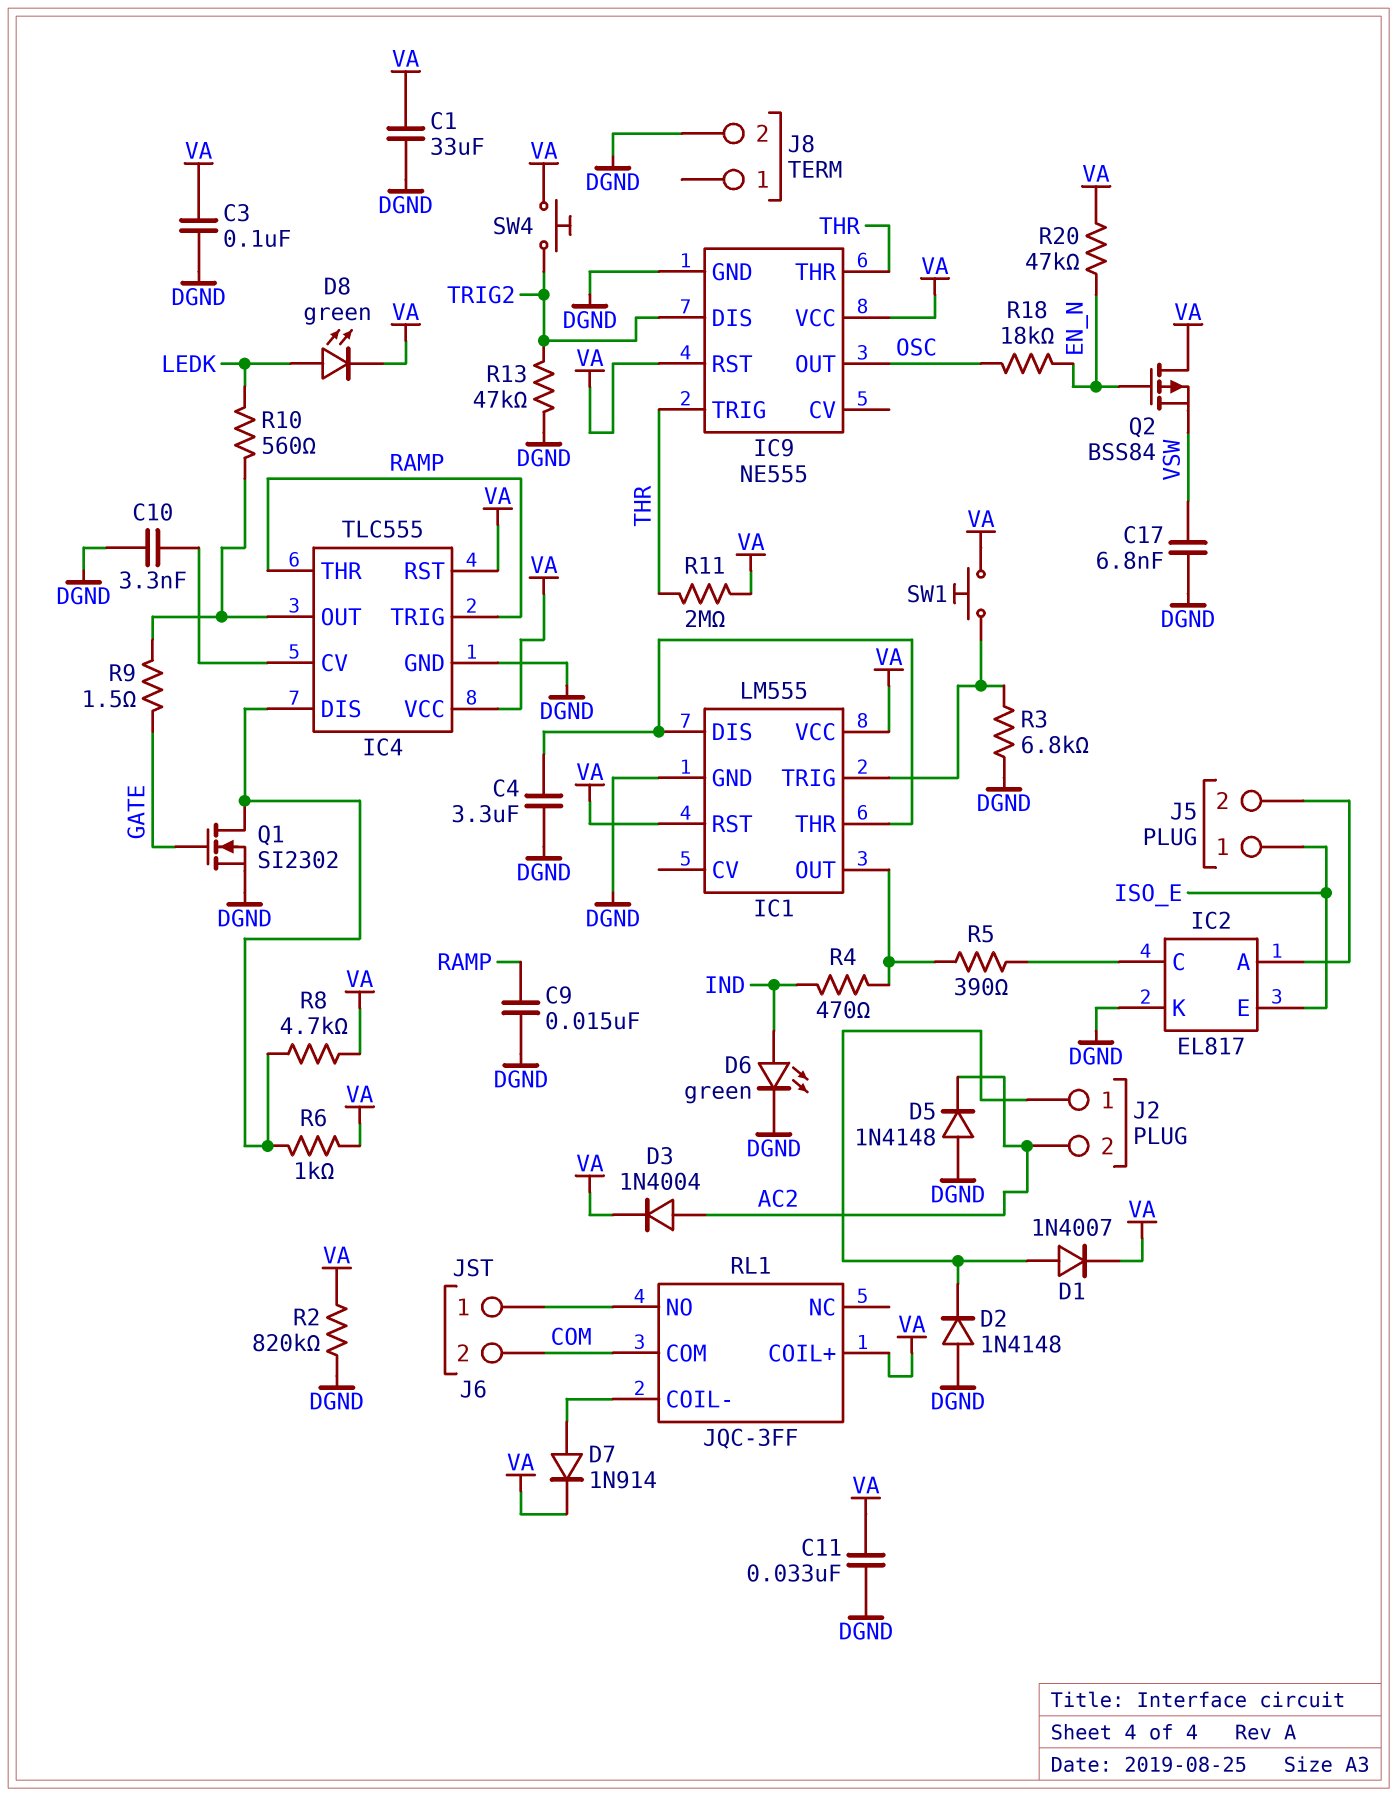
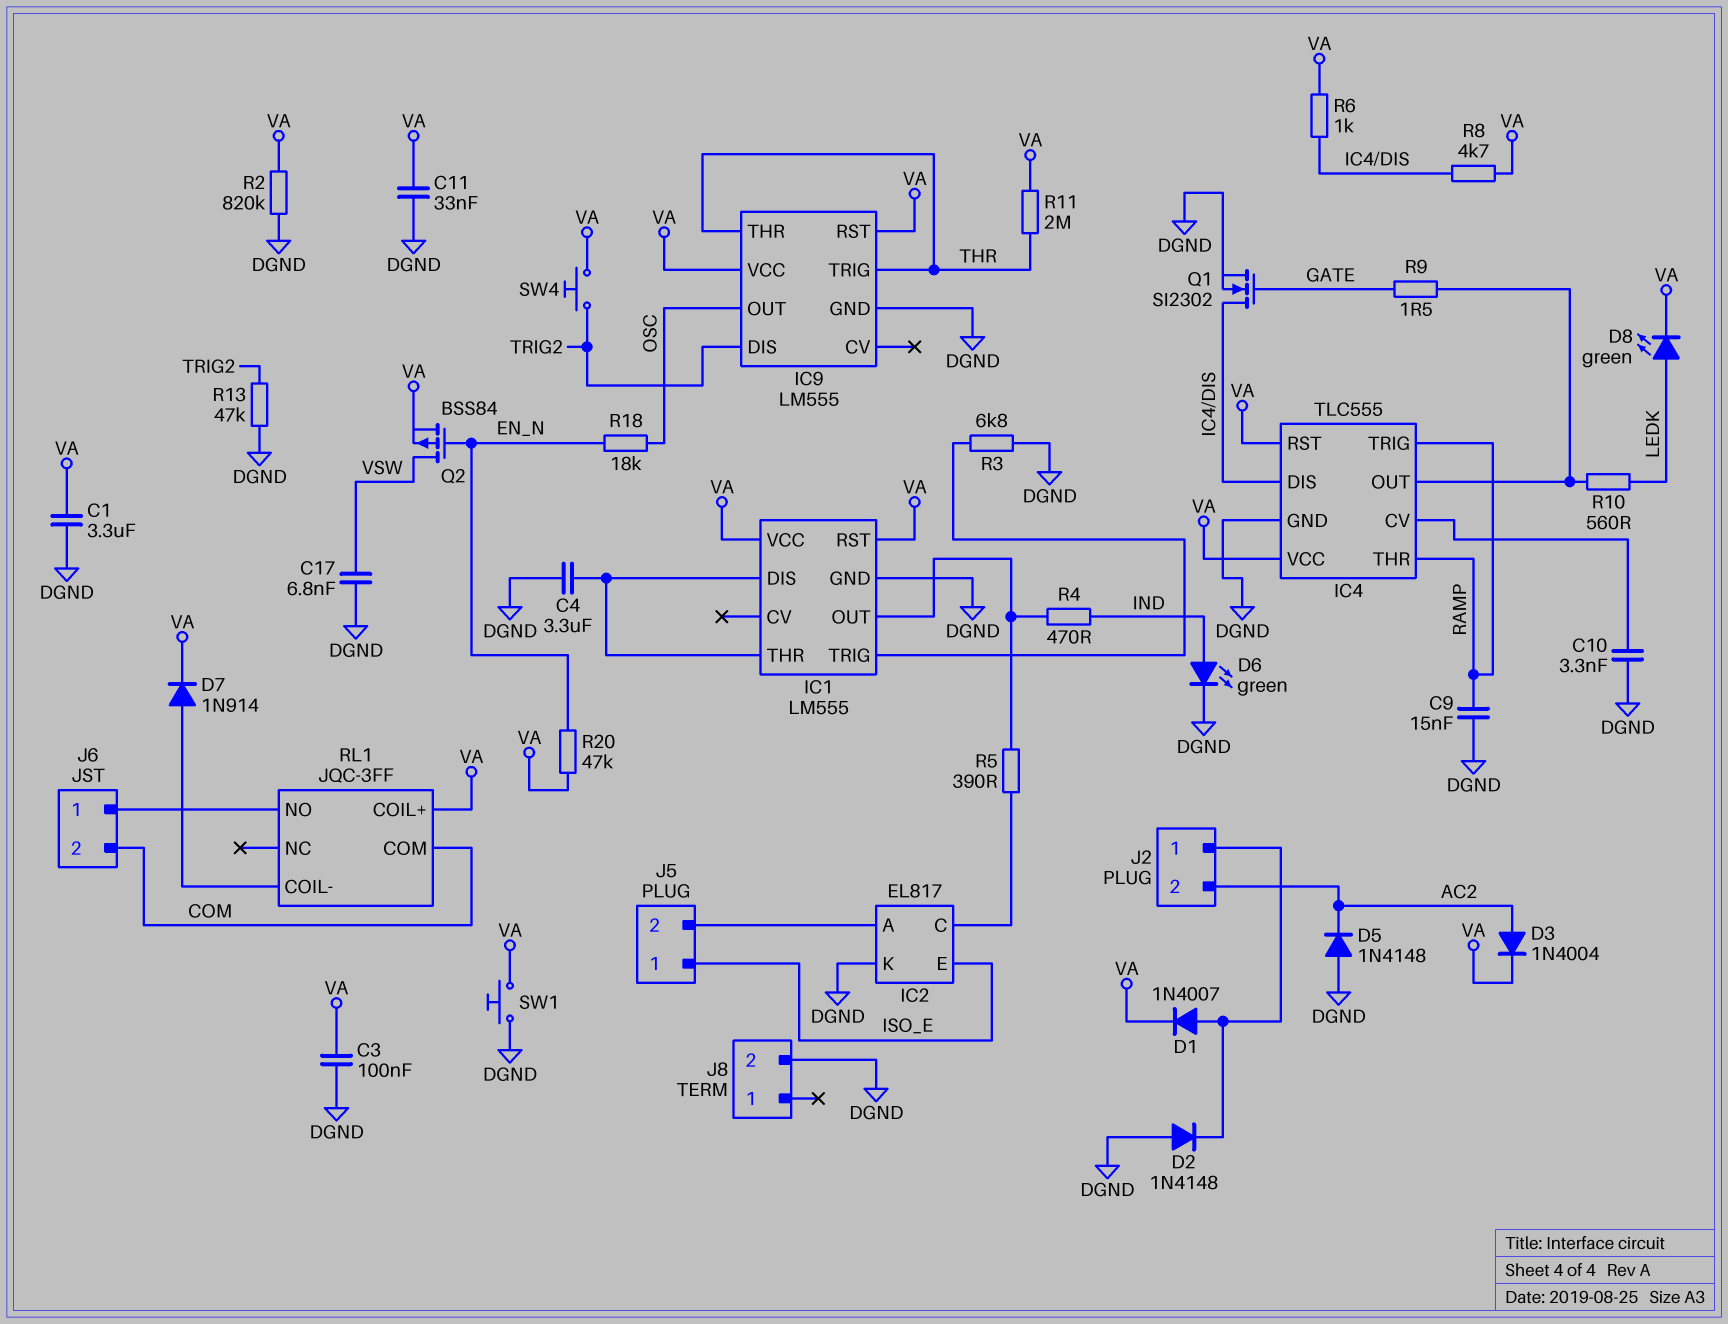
C1: 33uF (DGND, VA) -> 3.3uF (DGND, VA)
IC9: NE555 -> LM555
Q2: PMOS BSS84 (G EN_N, D VA, S VSW) -> PMOS BSS84 (G EN_N, D VSW, S VA)
SW1: button (IC1/TRIG, VA) -> button (DGND, VA)

